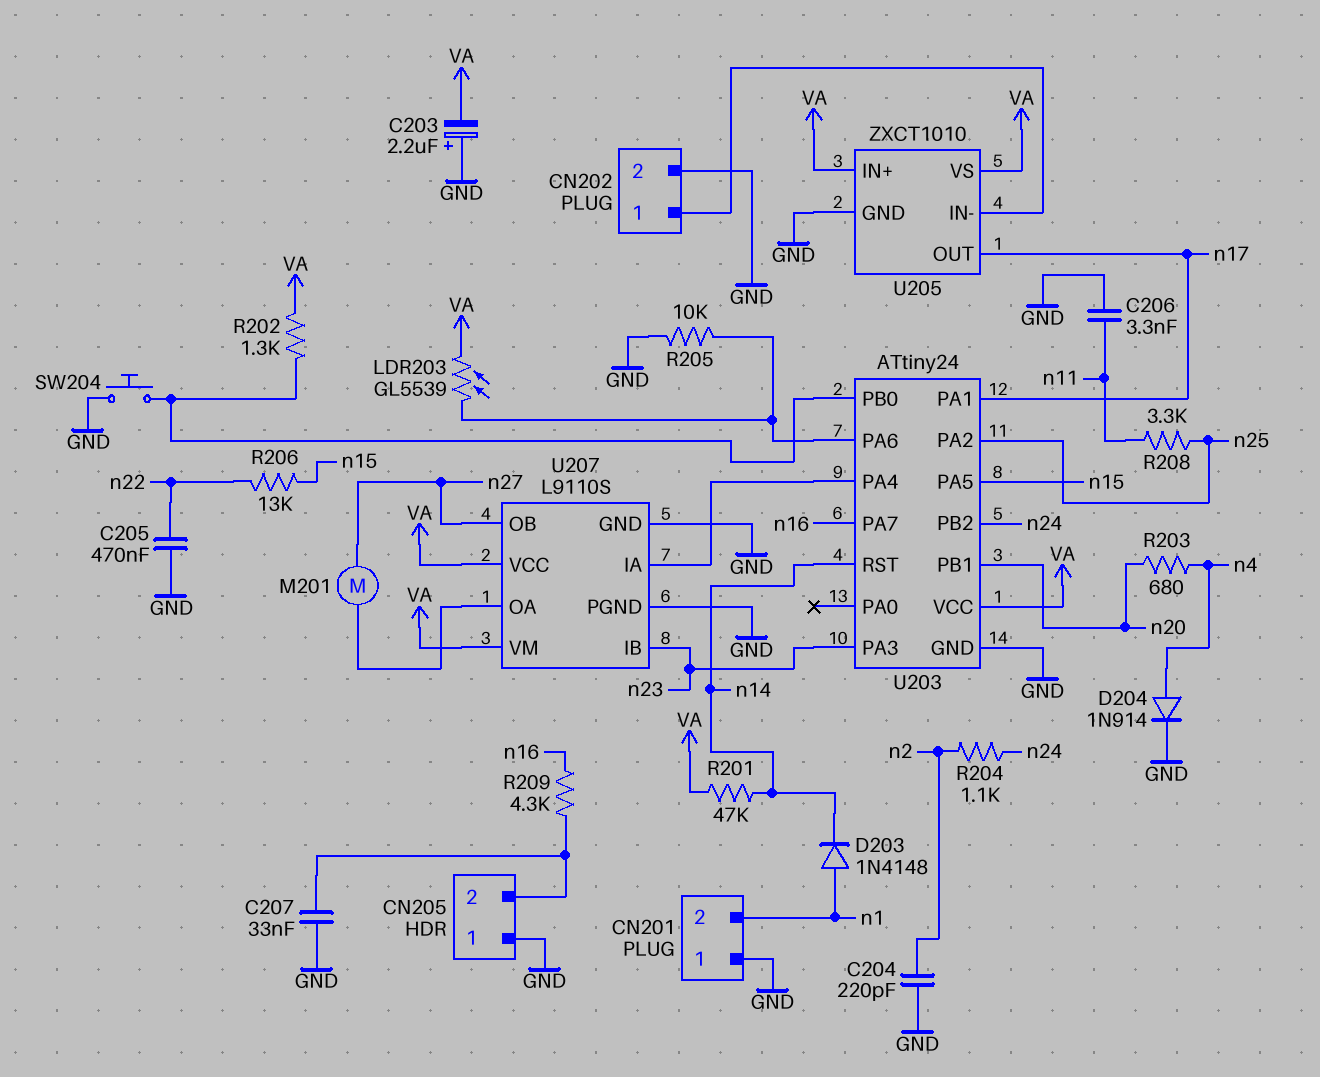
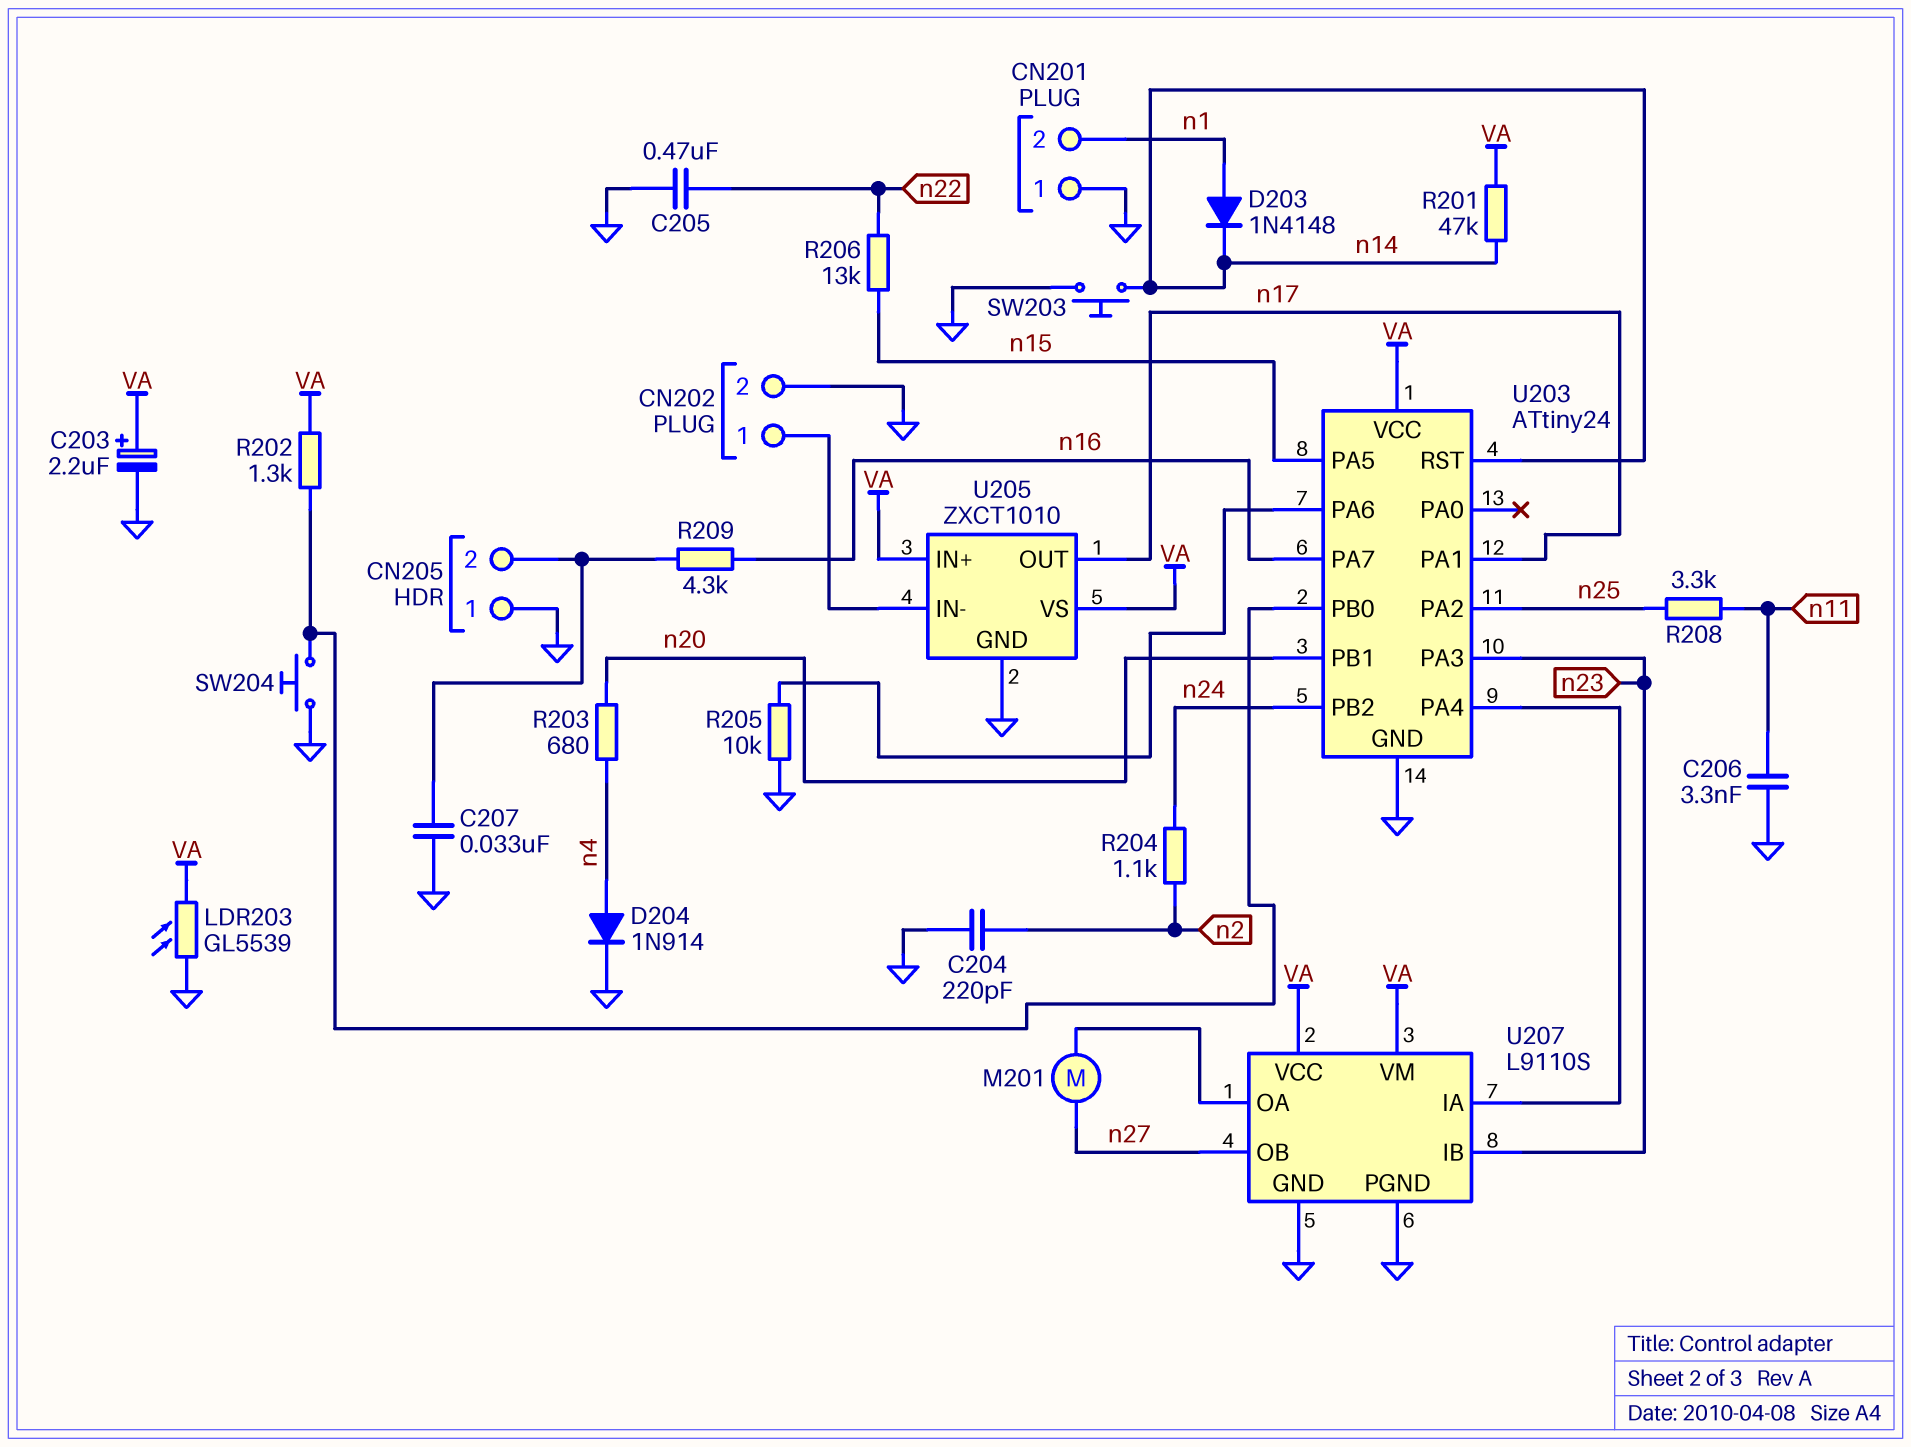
C203: 2.2uF (plus GND, minus VA) -> 2.2uF (plus VA, minus GND)
LDR203: GL5539 (U203/PA6, VA) -> GL5539 (GND, VA)
SW203: none -> button (GND, n14)

